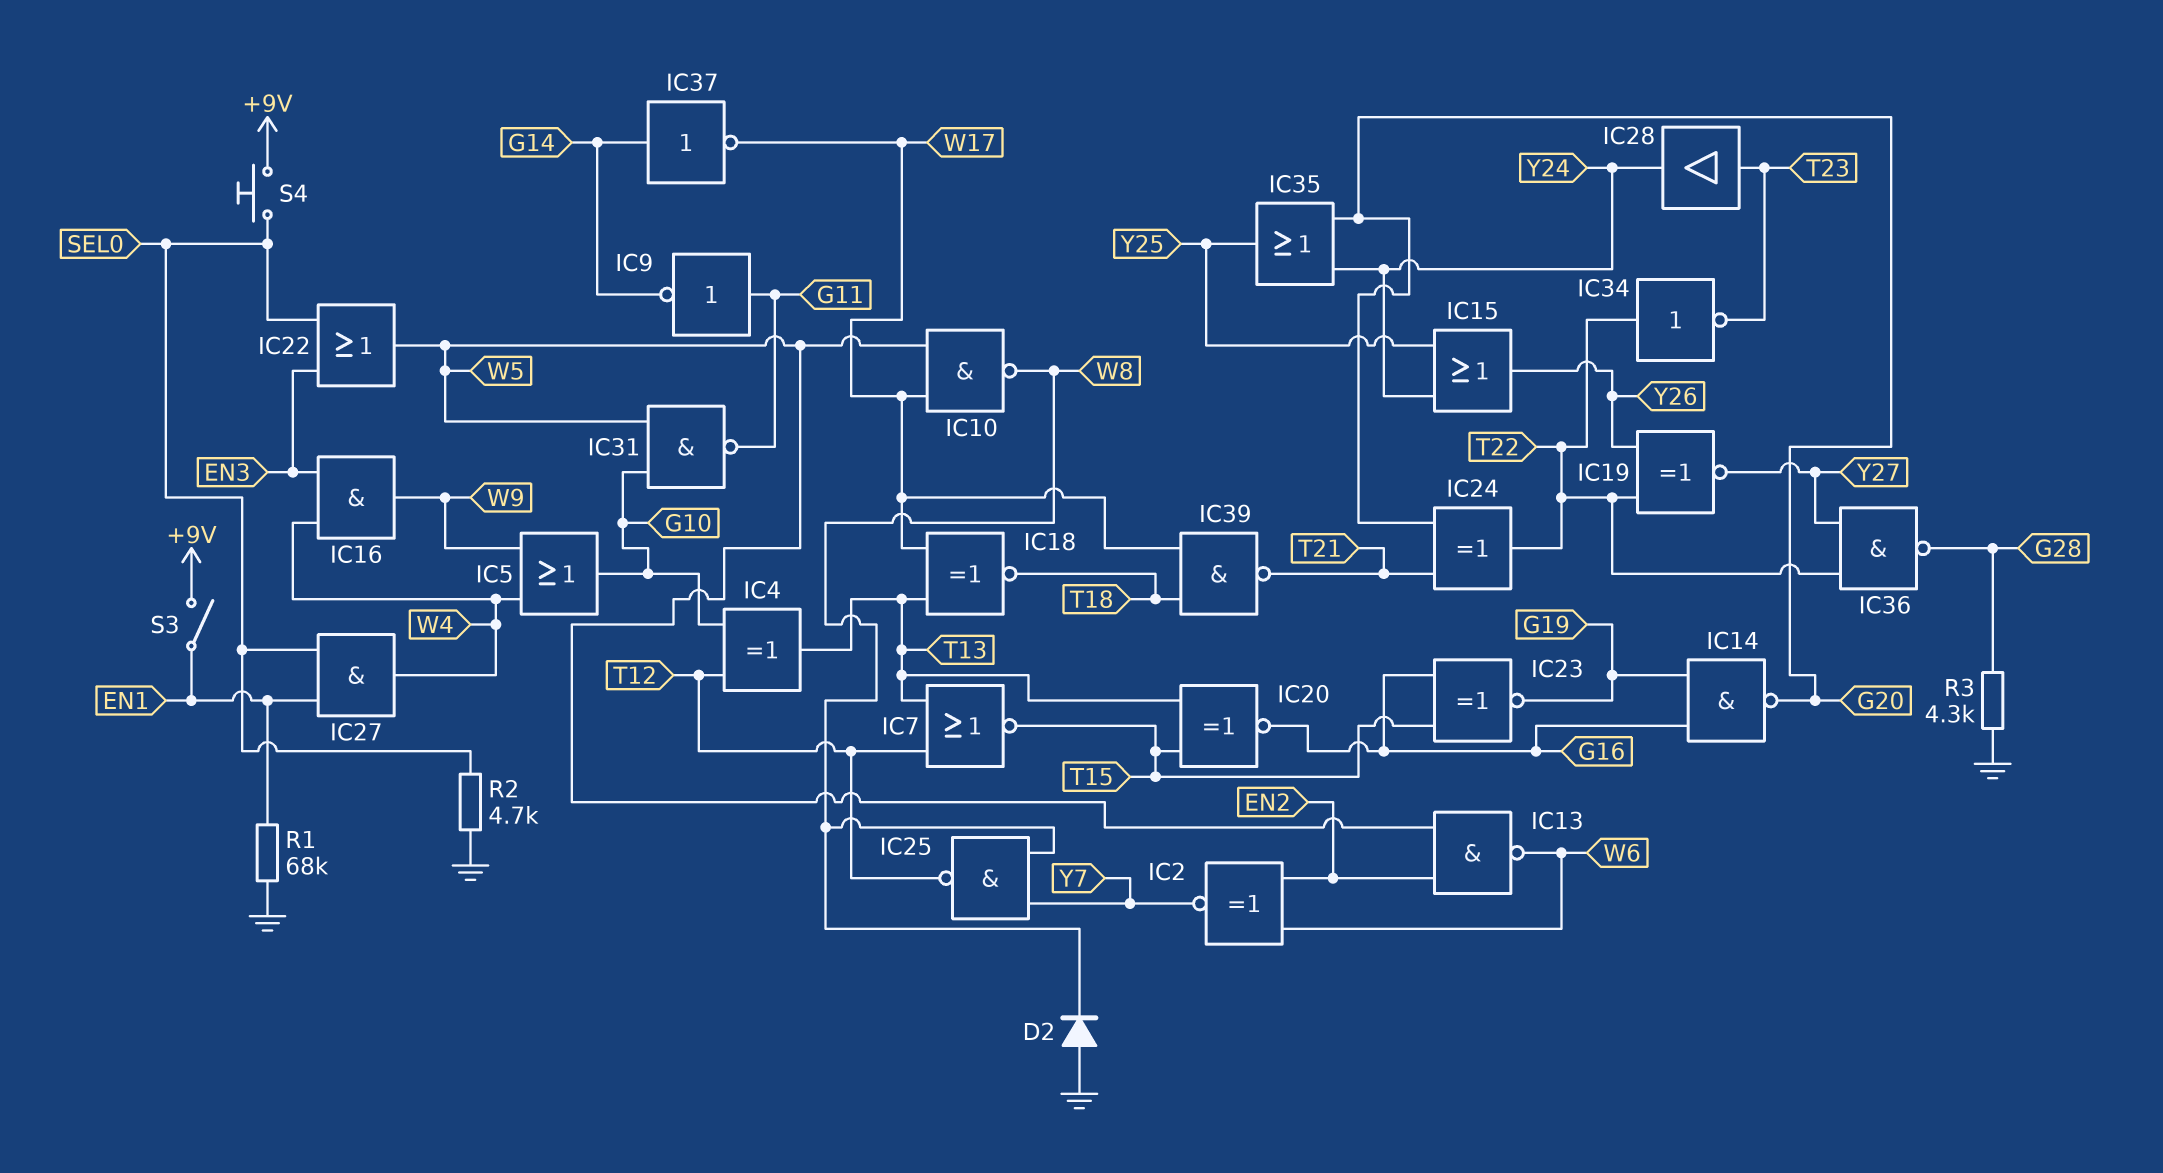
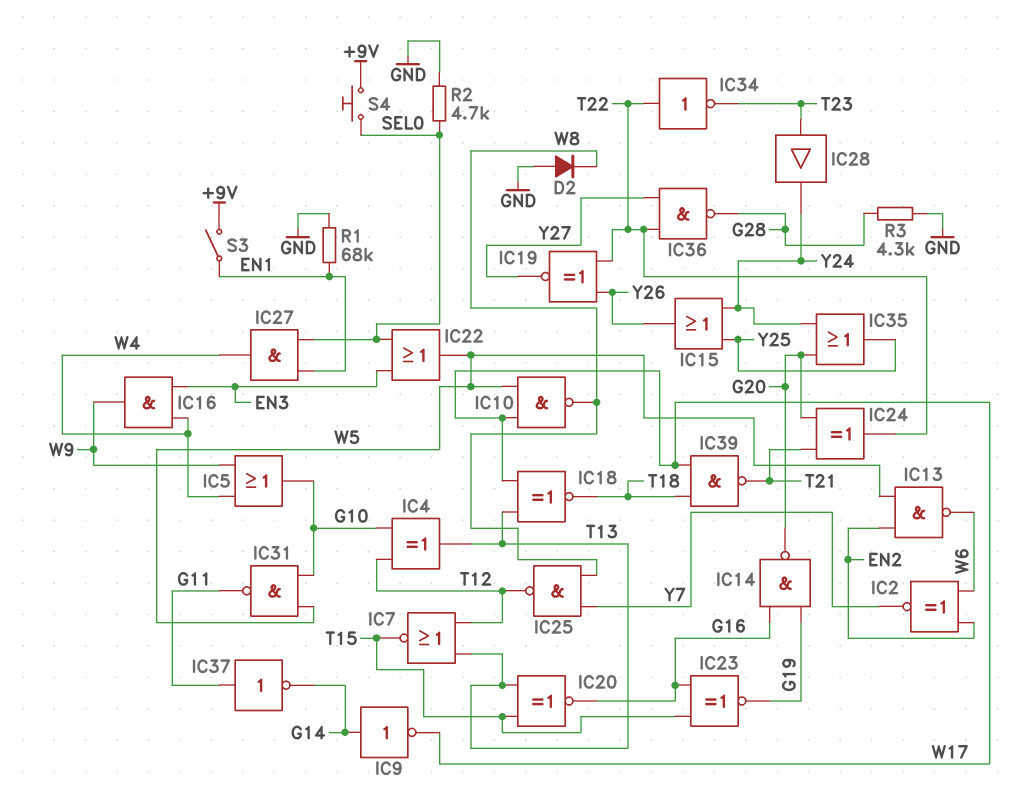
IC9: NOT (in G11, out G14) -> NOT (in G14, out W17)
IC37: NOT (in G14, out W17) -> NOT (in G11, out G14)

